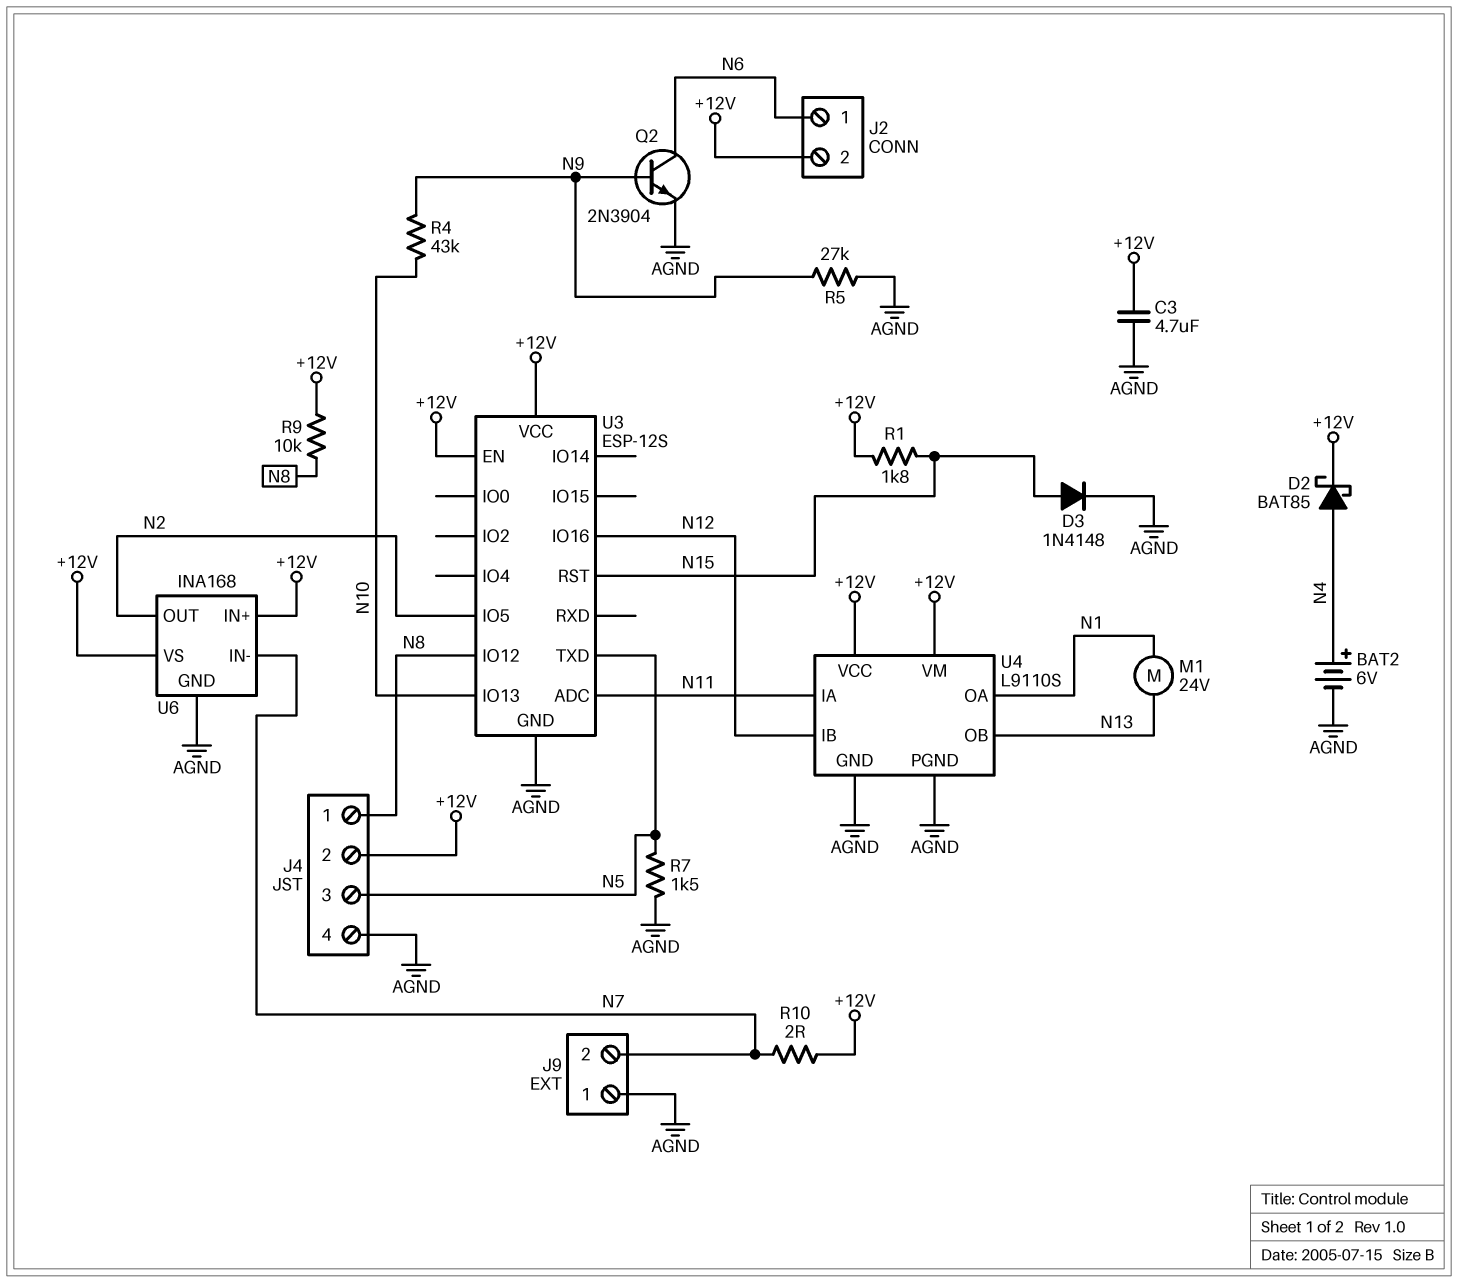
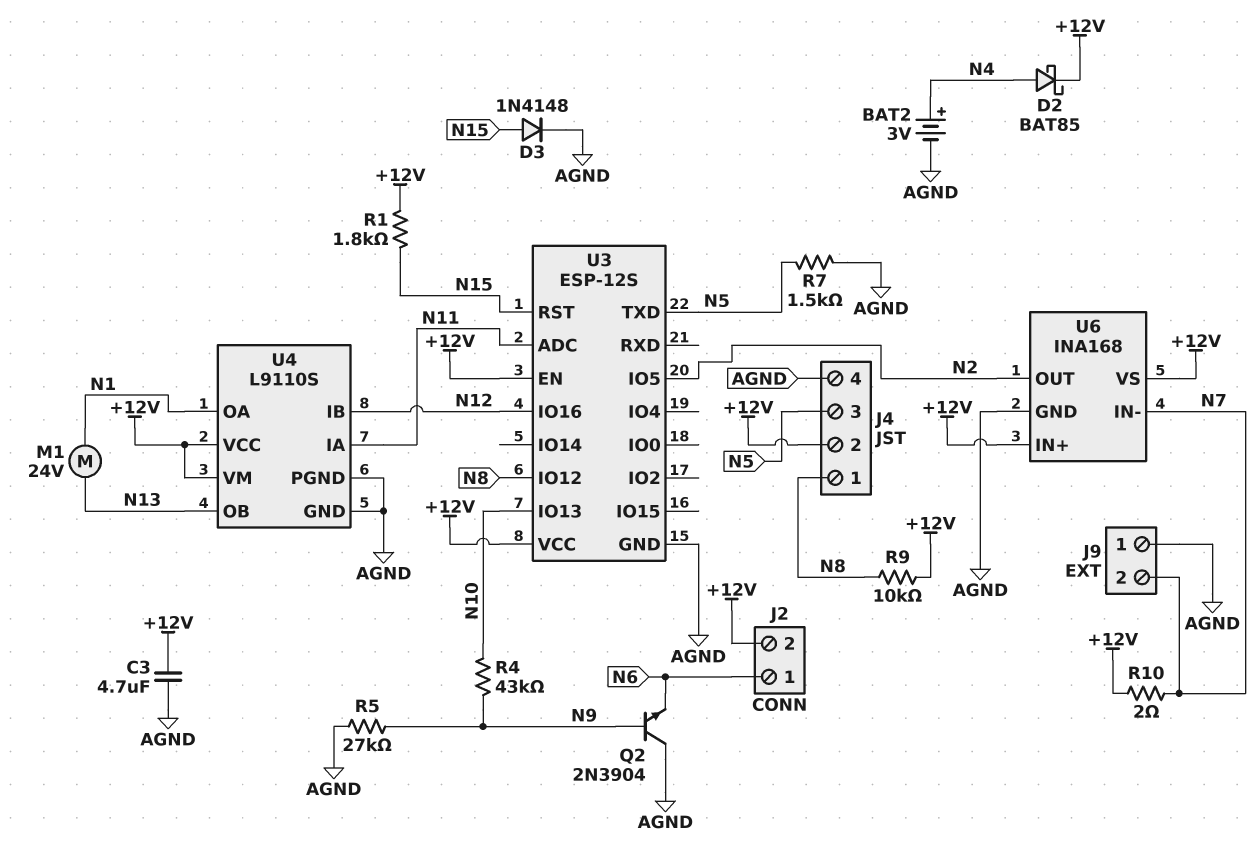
BAT2: 6V (plus N4, minus AGND) -> 3V (plus N4, minus AGND)
Q2: NPN 2N3904 (B N9, C N6, E AGND) -> NPN 2N3904 (B N9, C AGND, E N6)

